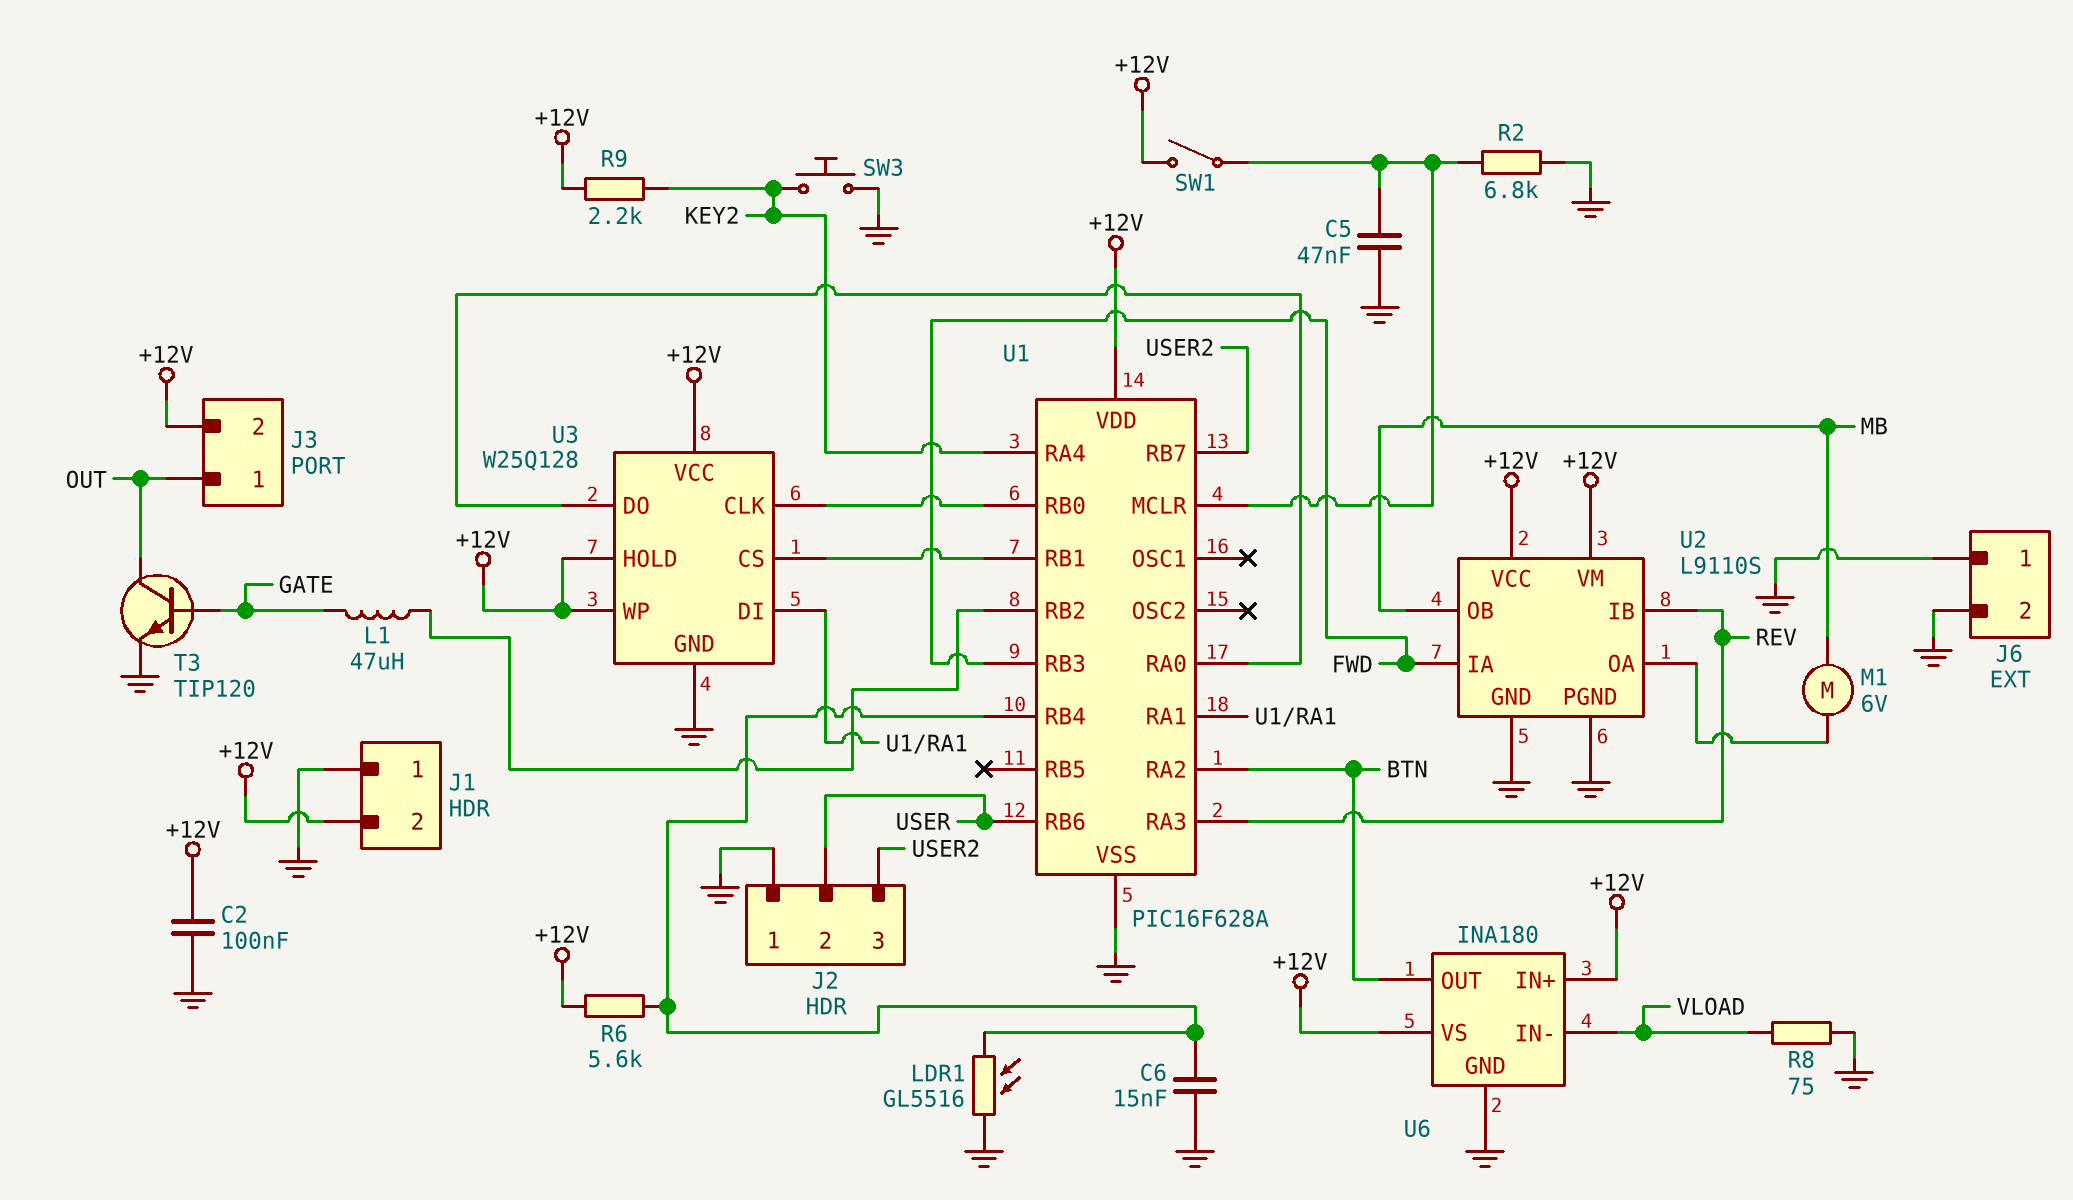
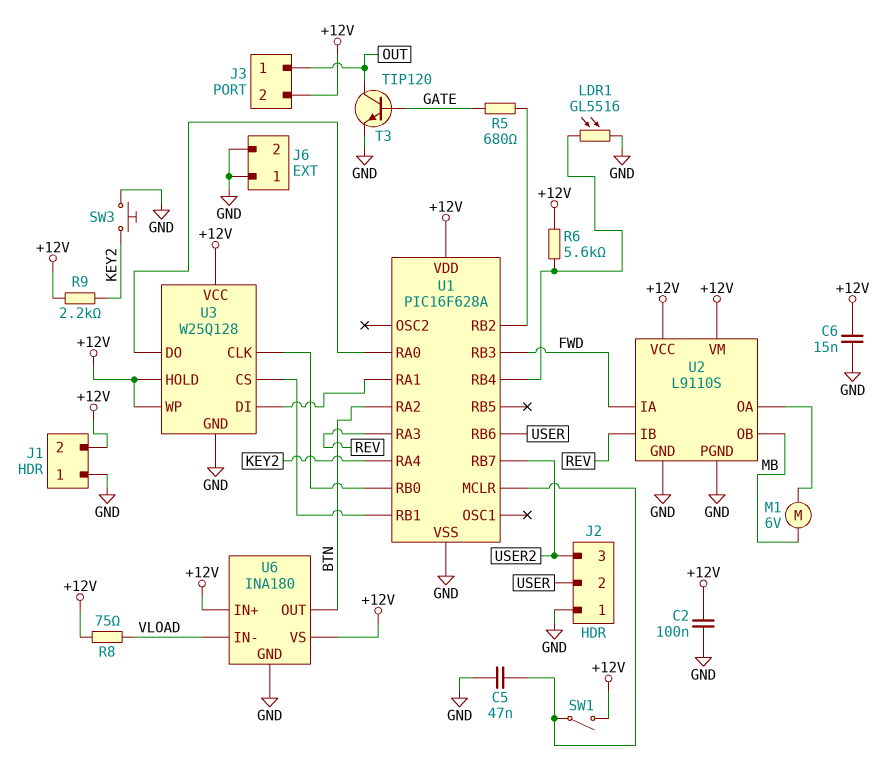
C6: 15nF (GND, U1/RB4) -> 15nF (+12V, GND)
L1: 47uH (GATE, U1/RB2) -> none
R2: 6.8k (GND, U1/MCLR) -> none
R5: none -> 680 (GATE, U1/RB2)
R8: 75 (GND, VLOAD) -> 75 (+12V, VLOAD)

